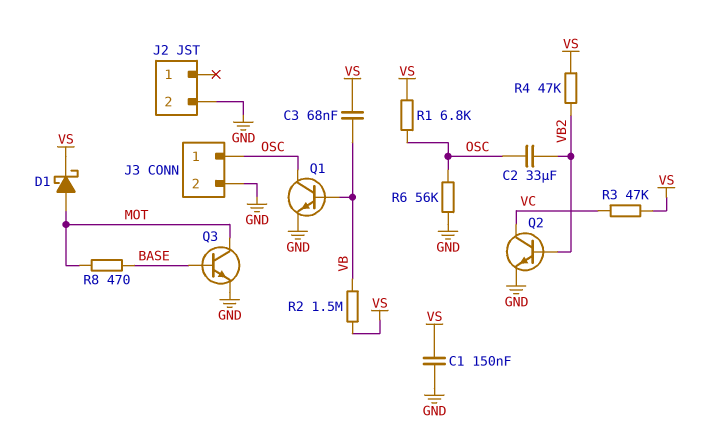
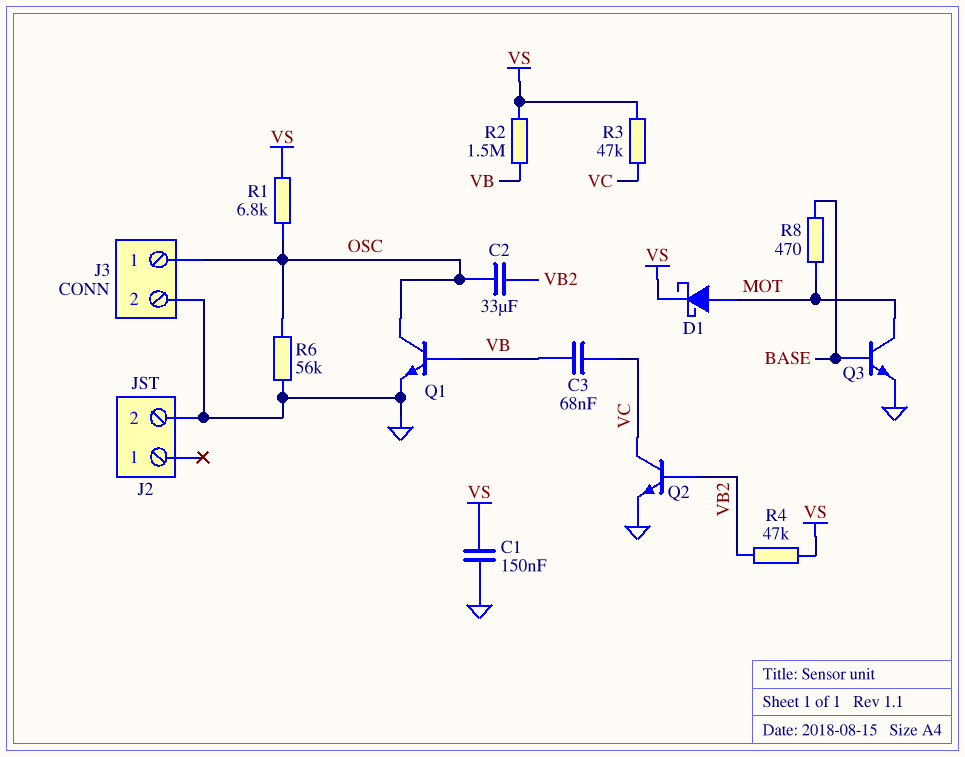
C3: 68nF (VB, VS) -> 68nF (VB, VC)

